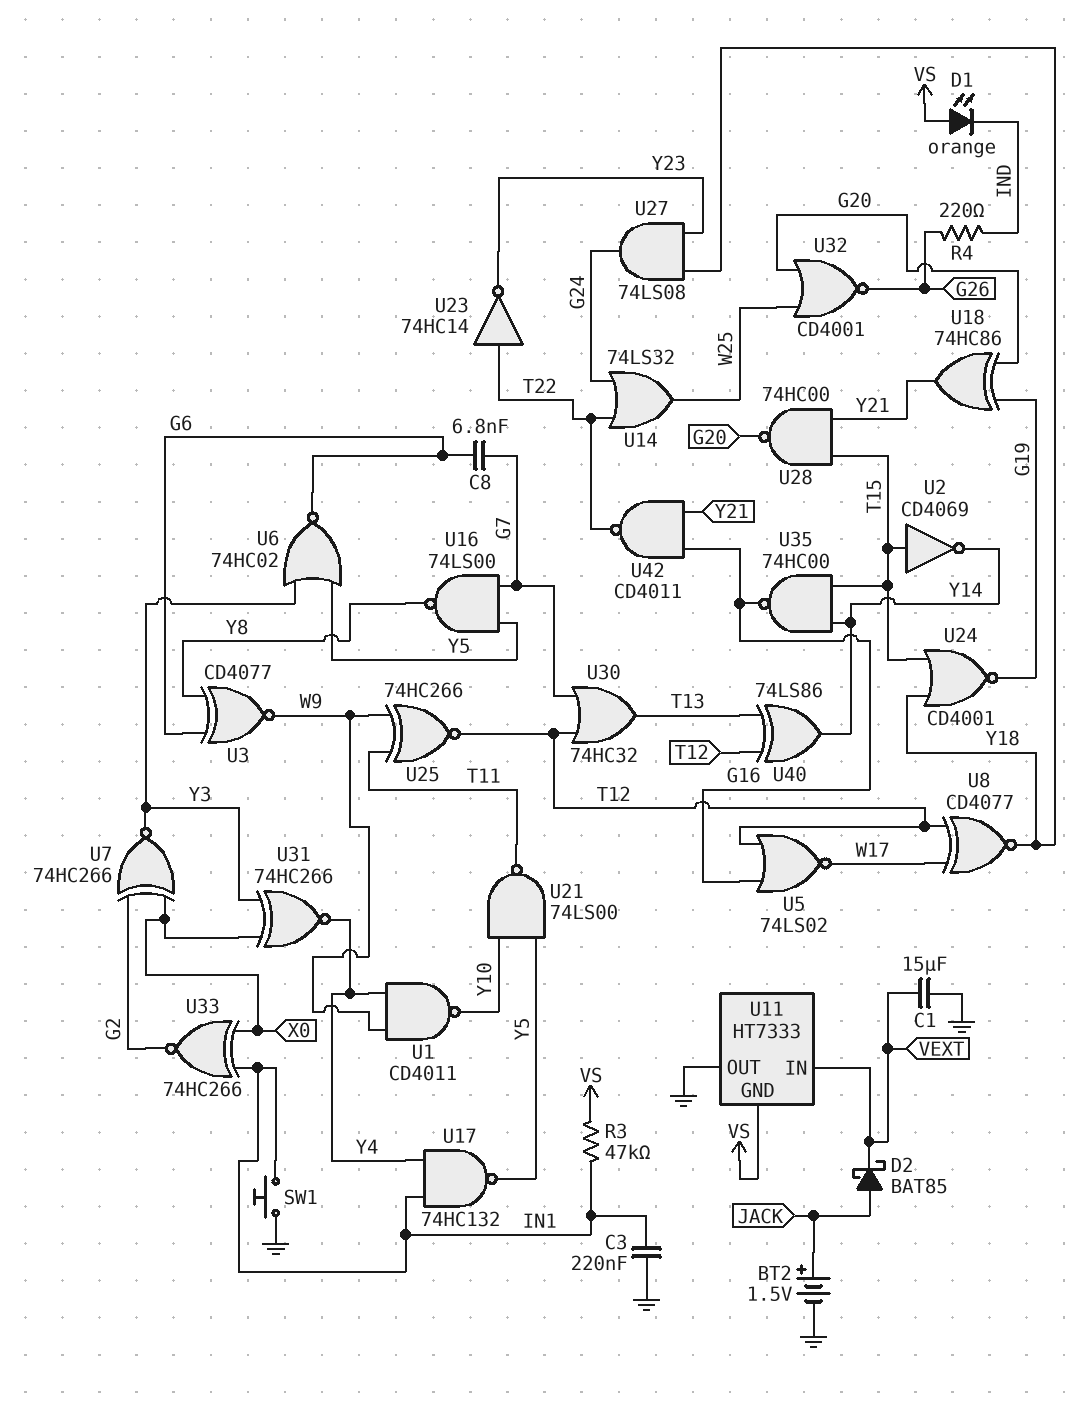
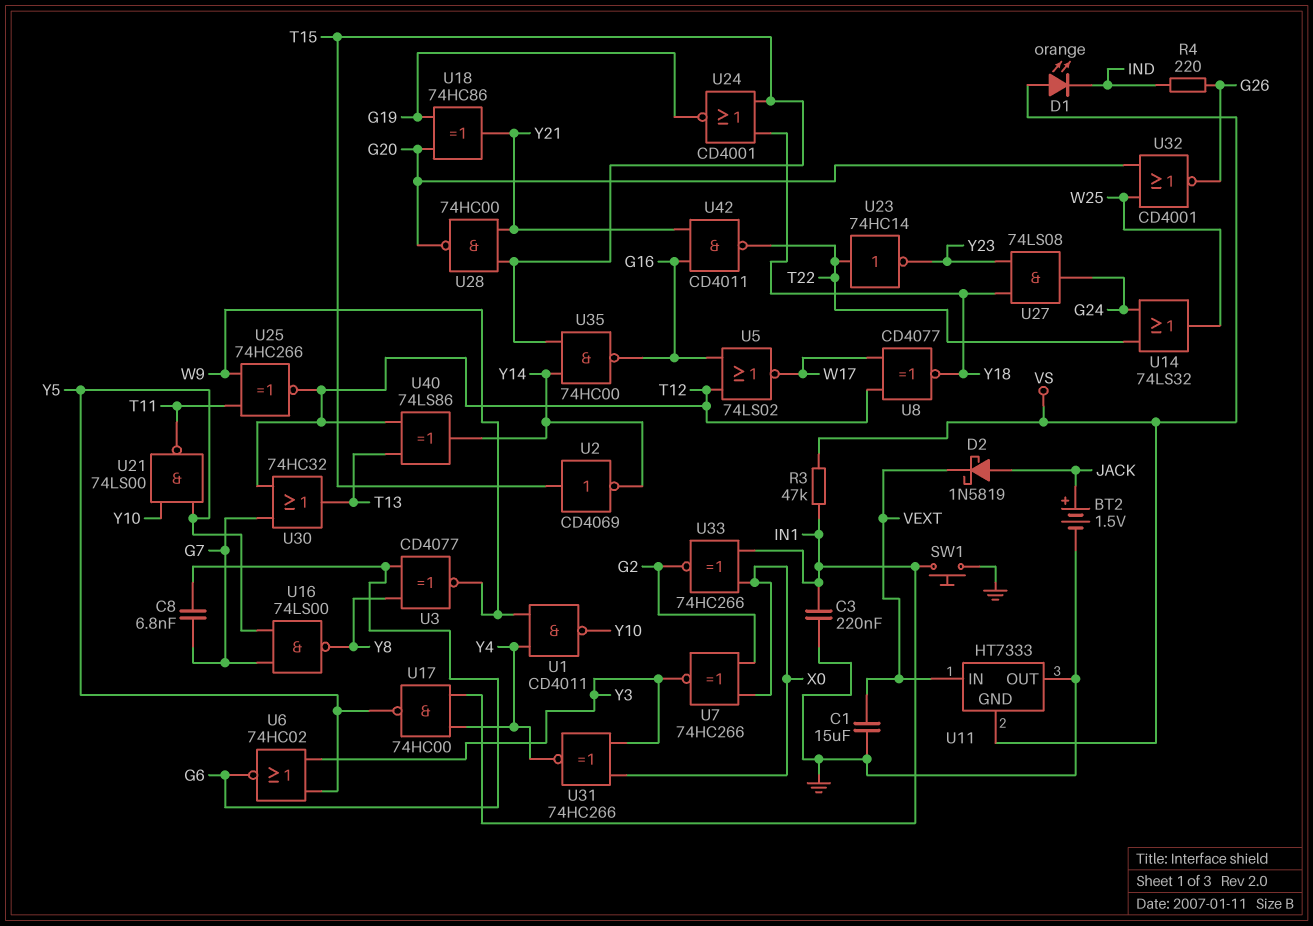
D2: schottky BAT85 (A JACK, K VEXT) -> schottky 1N5819 (A JACK, K VEXT)
U17: NAND 74HC132 (in IN1, in Y4, out Y5) -> NAND 74HC00 (in IN1, in Y4, out Y5)

